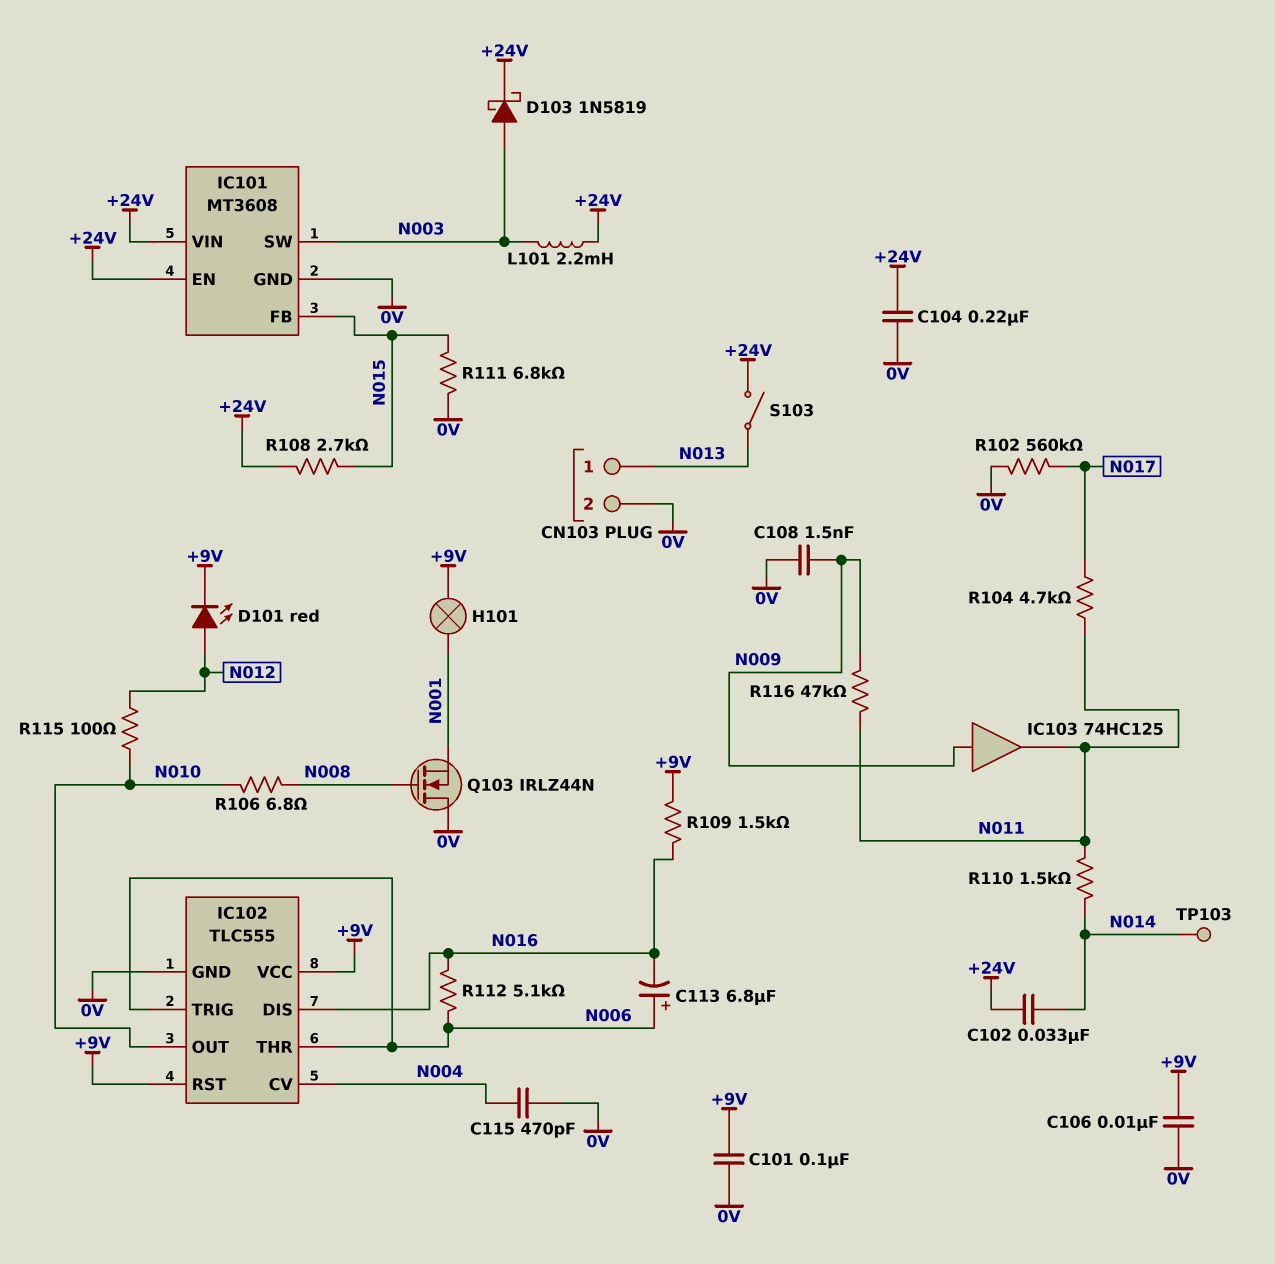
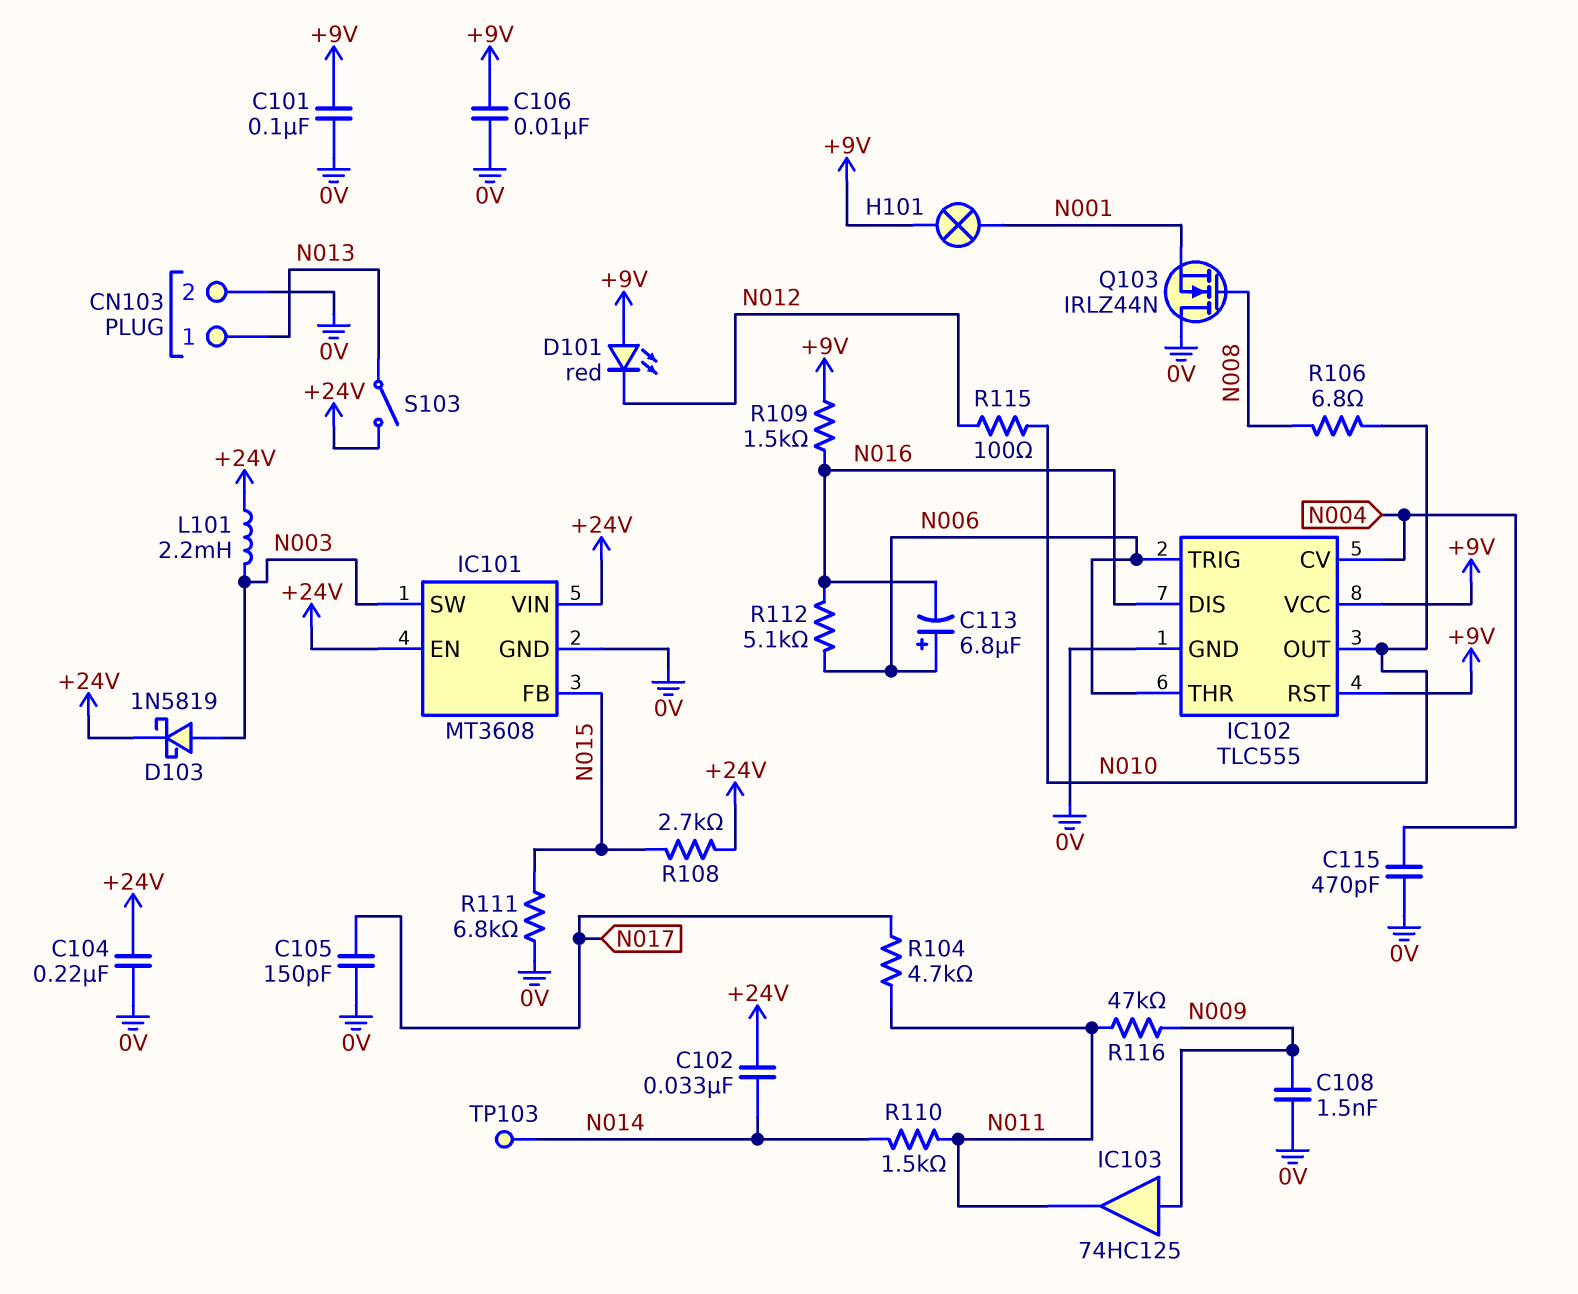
C105: none -> 150pF (0V, N017)
D101: LED red (A N012, K +9V) -> LED red (A +9V, K N012)
R102: 560k (0V, N017) -> none

